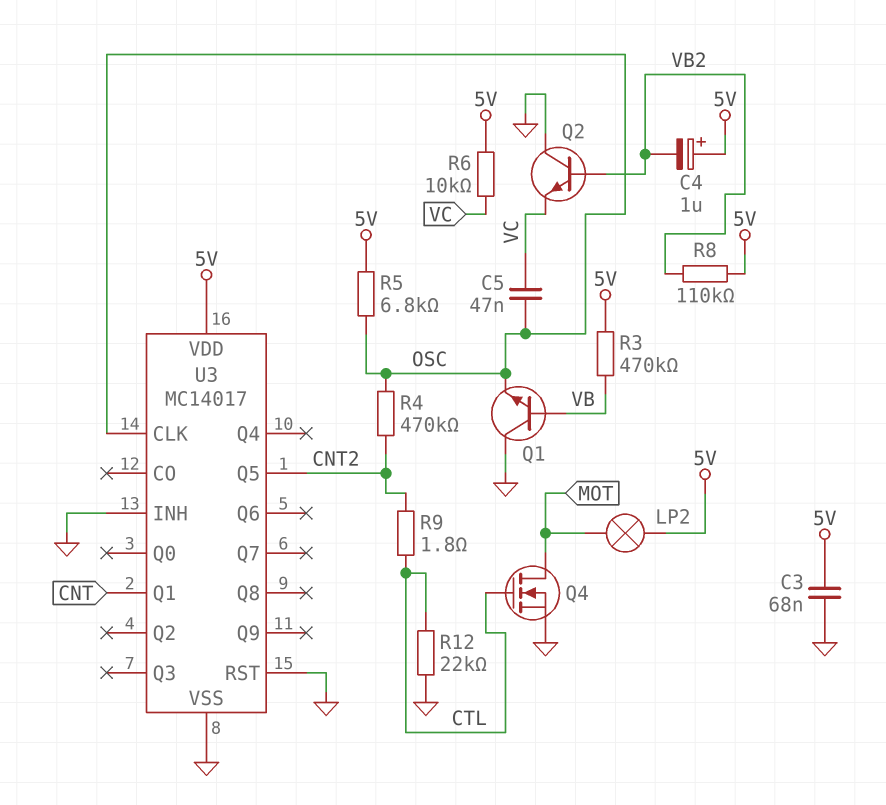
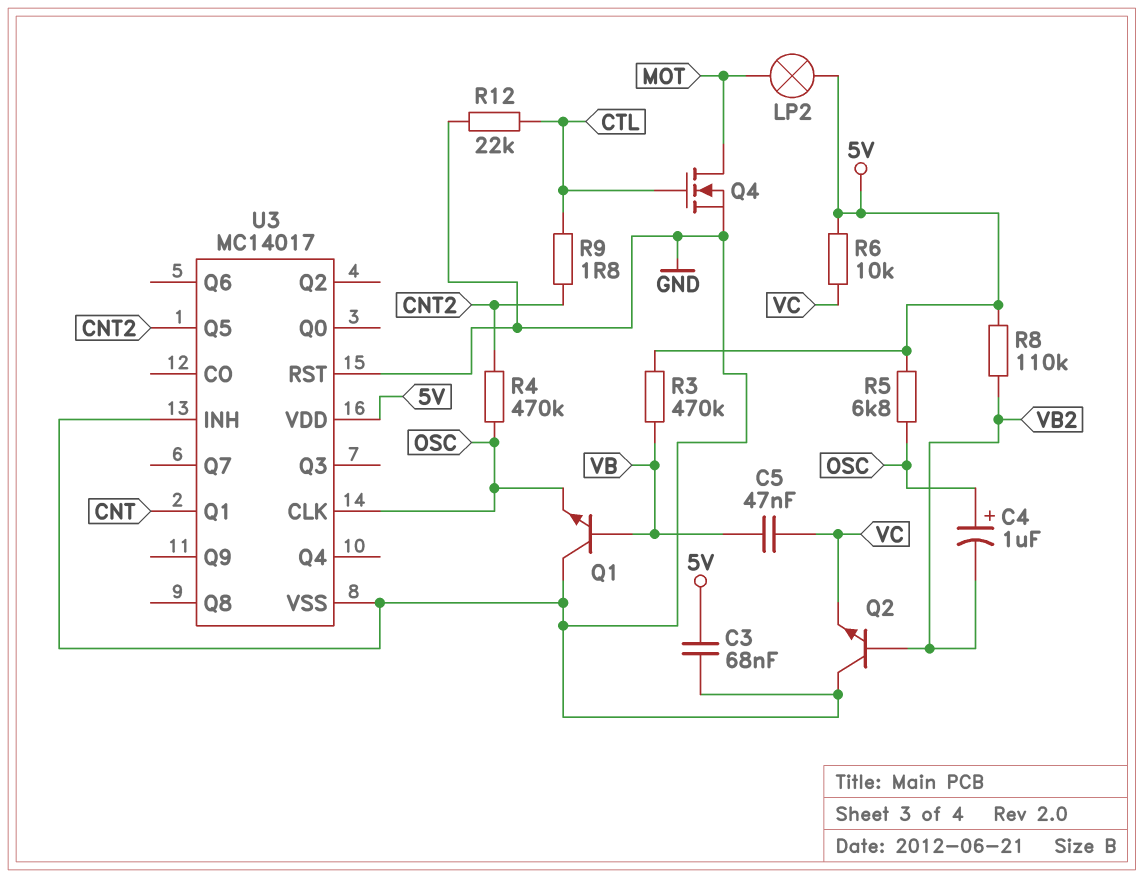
C4: 1uF (plus 5V, minus VB2) -> 1uF (plus OSC, minus VB2)
C5: 47nF (OSC, VC) -> 47nF (VB, VC)

